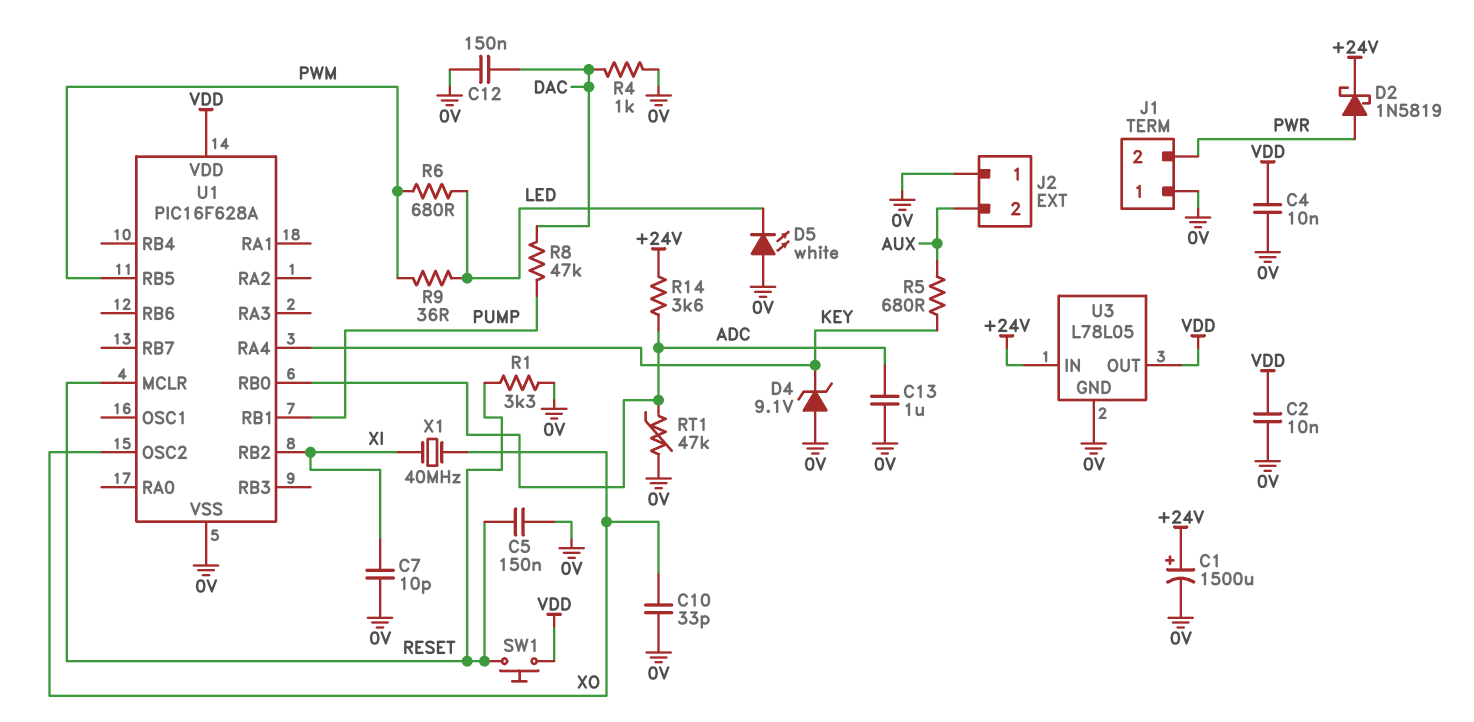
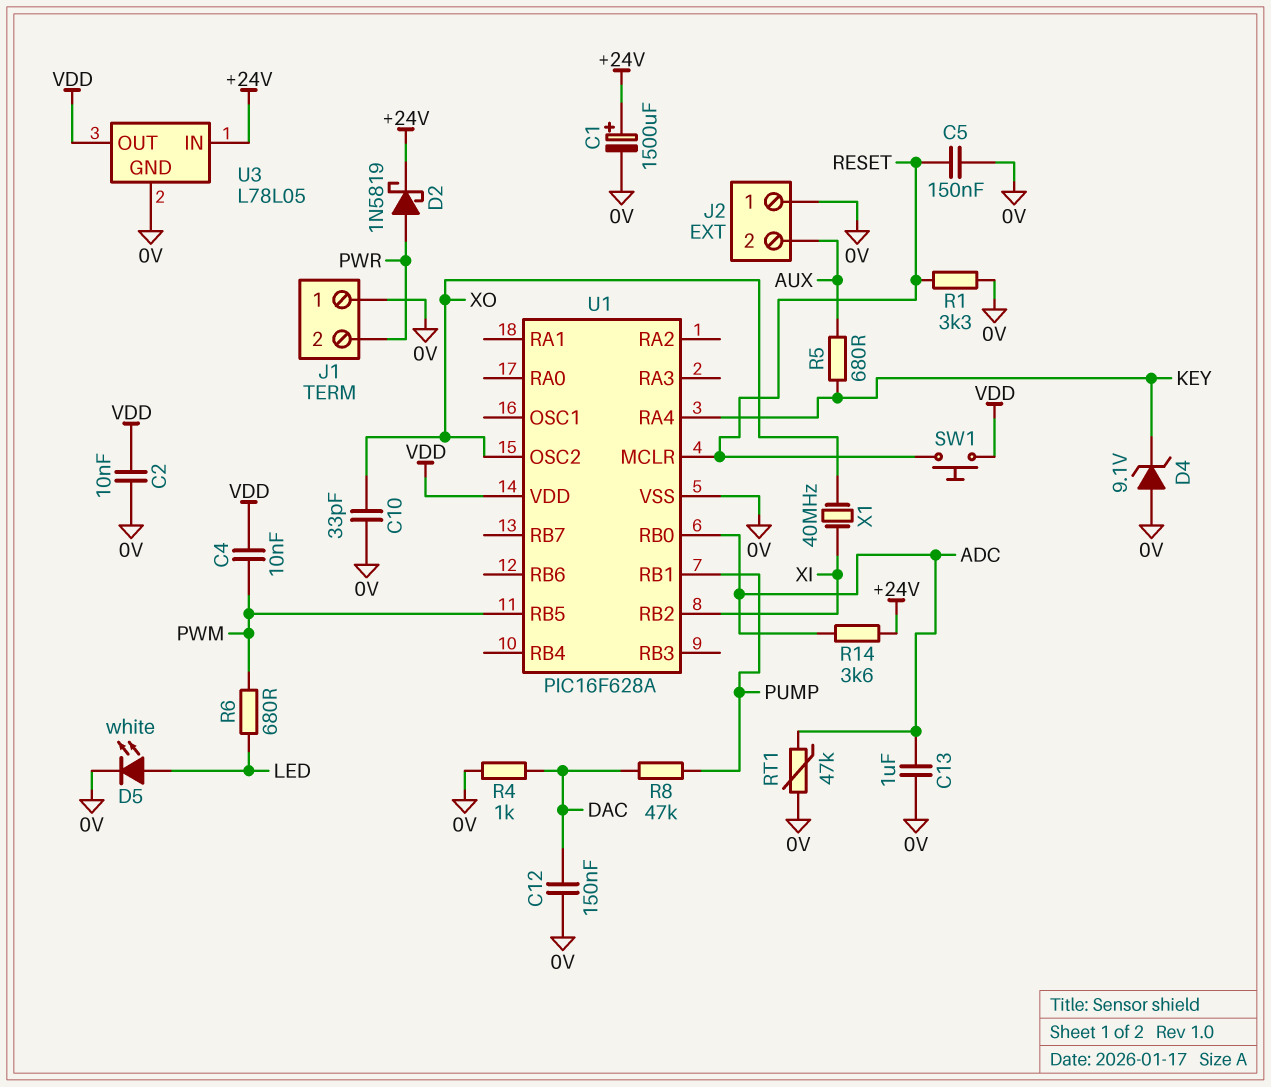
C4: 10nF (0V, VDD) -> 10nF (PWM, VDD)
C7: 10pF (0V, XI) -> none
D5: LED white (A 0V, K LED) -> LED white (A LED, K 0V)
R9: 36 (LED, PWM) -> none

